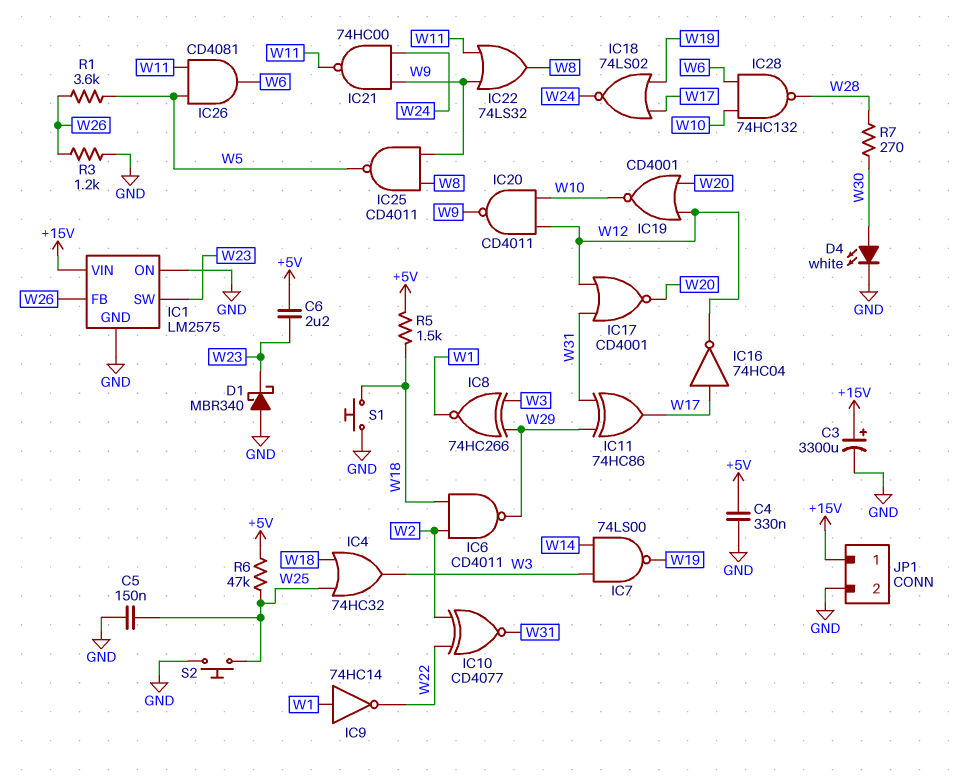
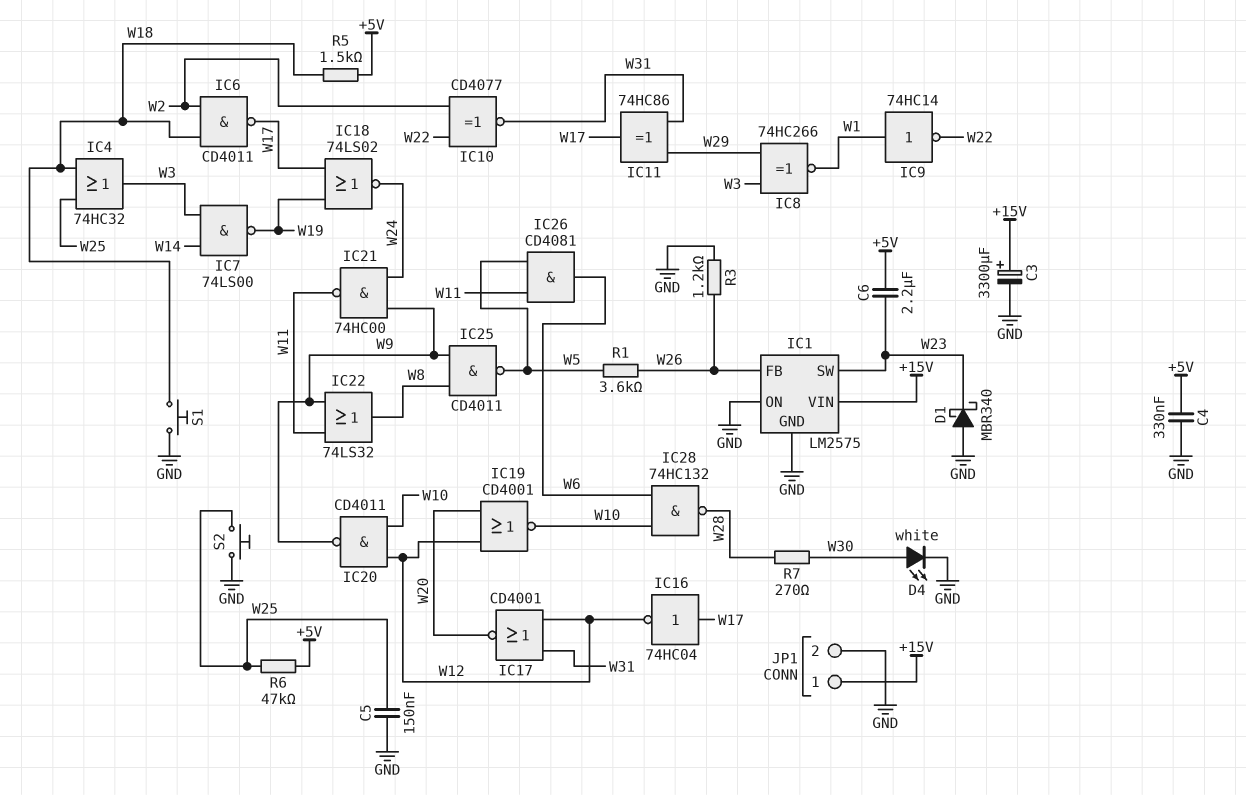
IC6: NAND CD4011 (in W2, in W18, out W29) -> NAND CD4011 (in W2, in W18, out W17)

